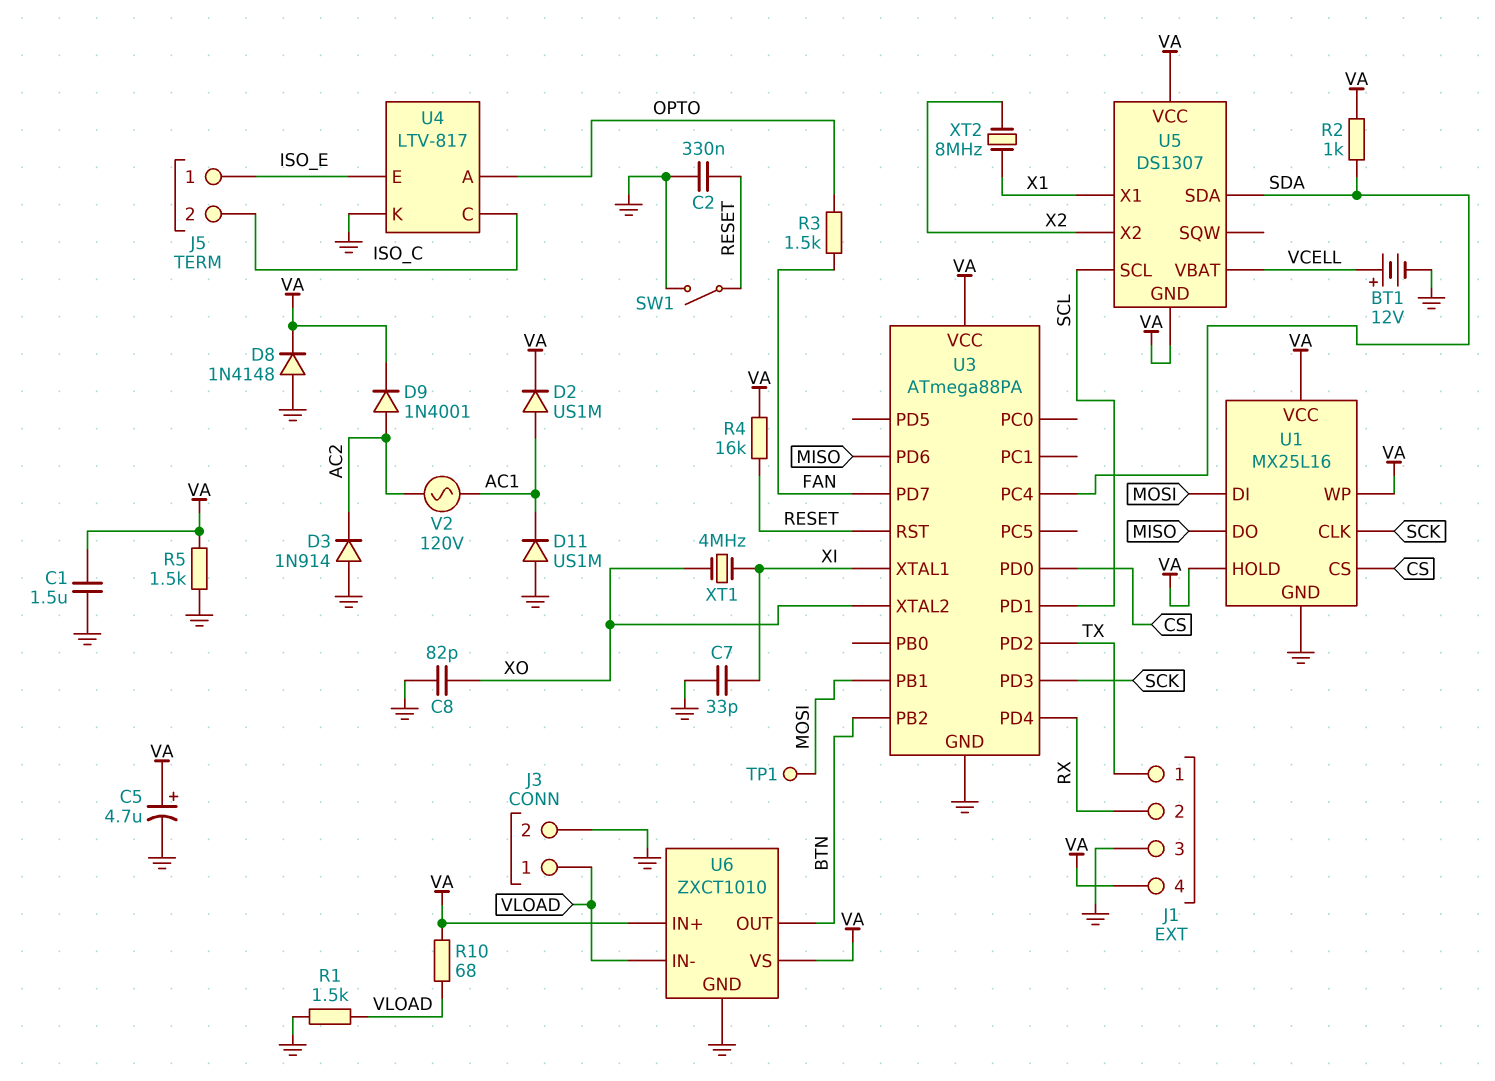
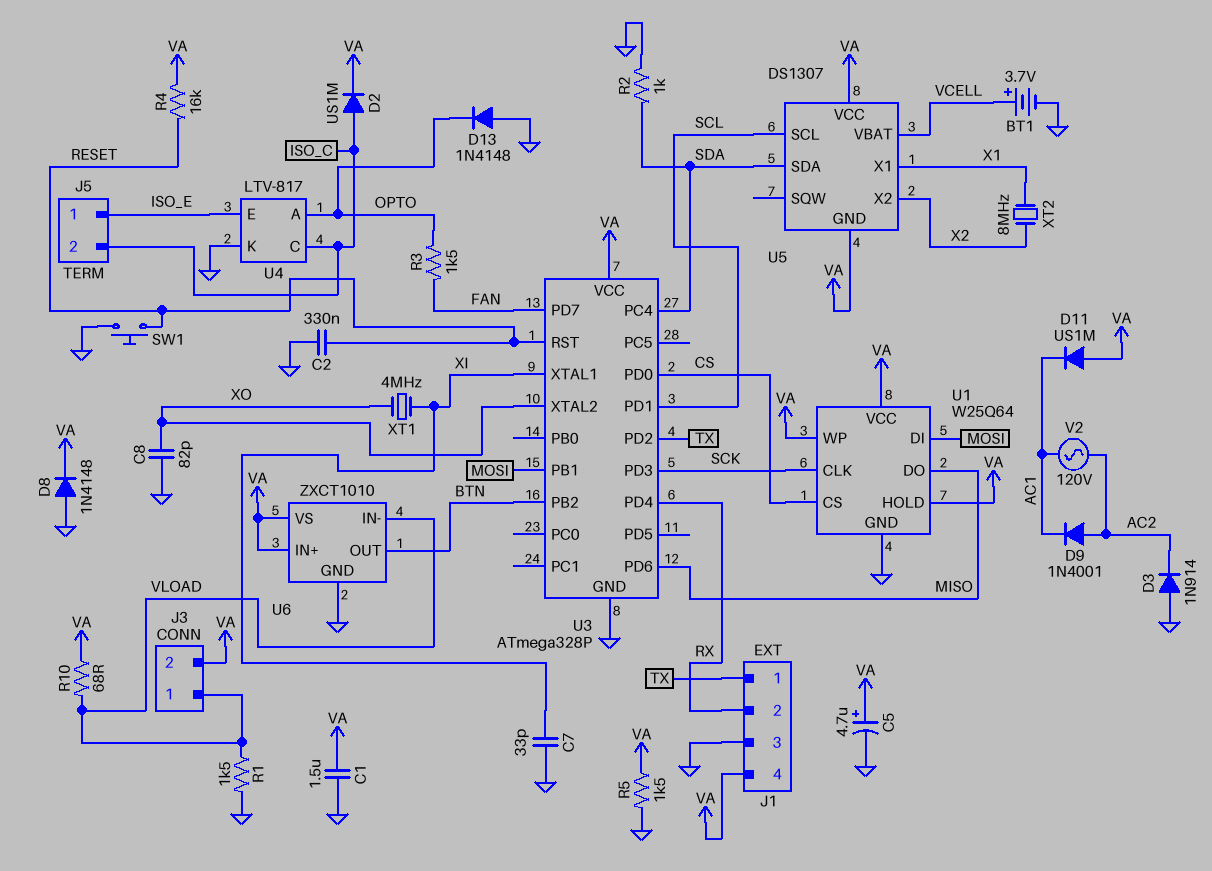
BT1: 12V (plus VCELL, minus GND) -> 3.7V (plus VCELL, minus GND)
D2: diode US1M (A AC1, K VA) -> diode US1M (A ISO_C, K VA)
D9: diode 1N4001 (A AC2, K VA) -> diode 1N4001 (A AC2, K AC1)
D11: diode US1M (A GND, K AC1) -> diode US1M (A VA, K AC1)
D13: none -> diode 1N4148 (A GND, K OPTO)
J3 pin 2: GND -> VA
R2: 1k (SDA, VA) -> 1k (GND, SDA)
SW1: switch (GND, RESET) -> button (GND, RESET)
TP1: test point (MOSI) -> none
U1: MX25L16 -> W25Q64
U3: ATmega88PA -> ATmega328P

